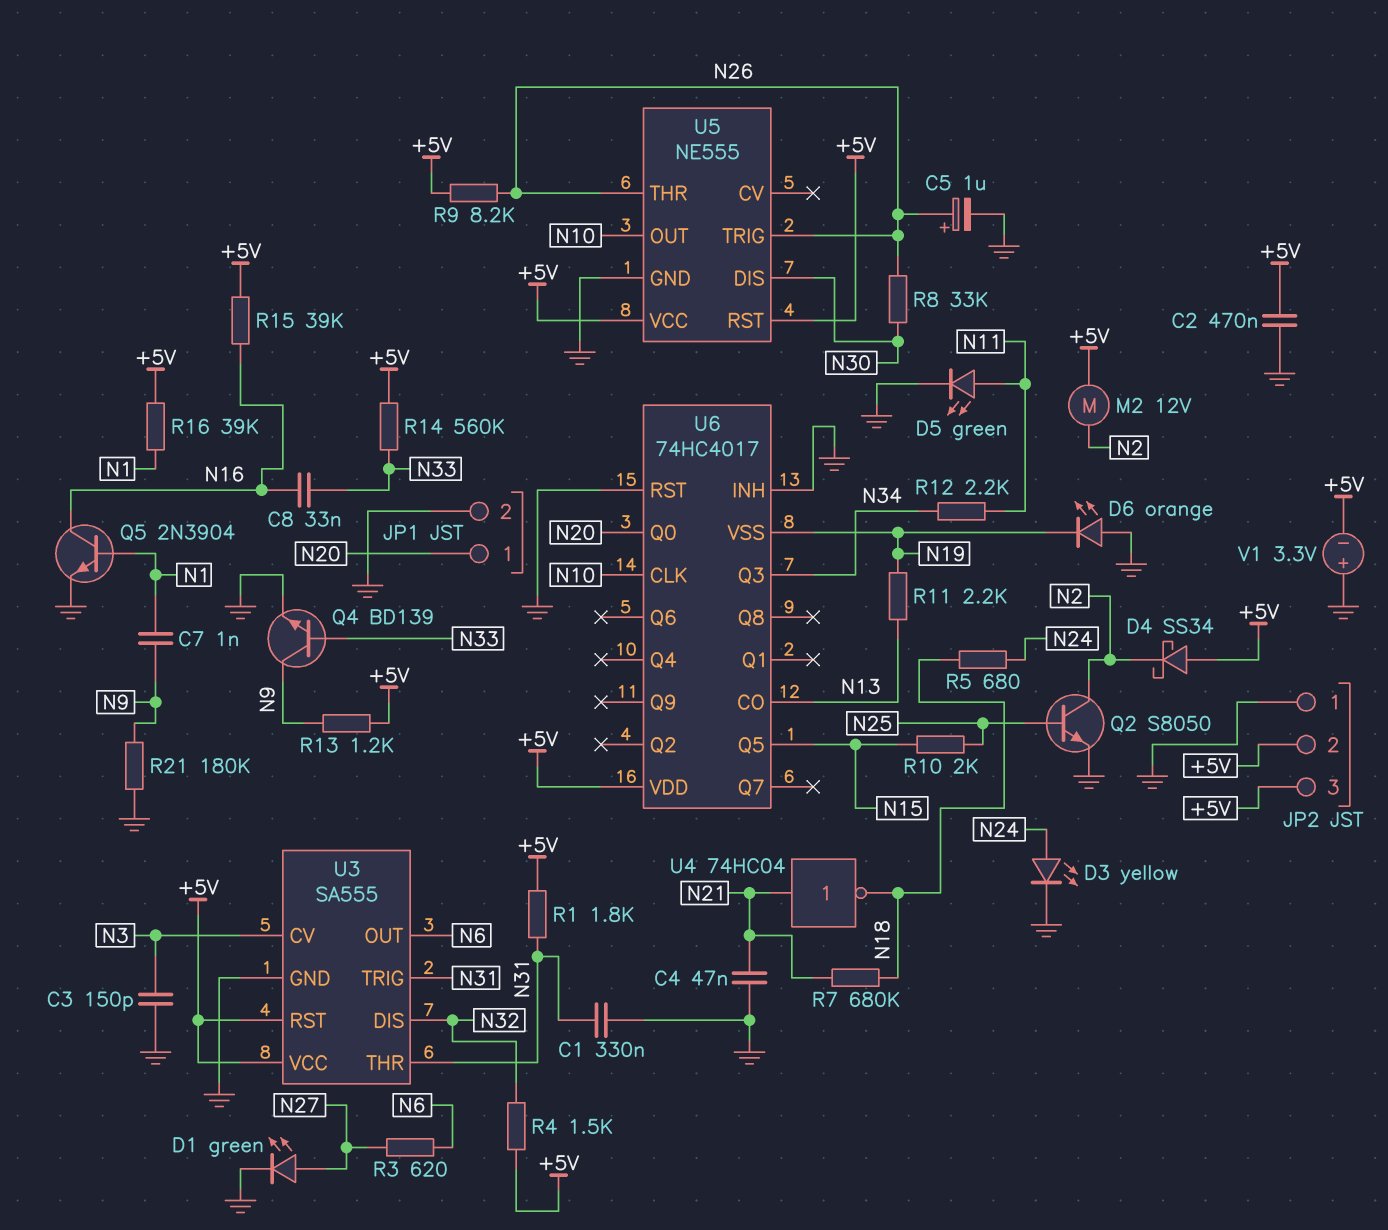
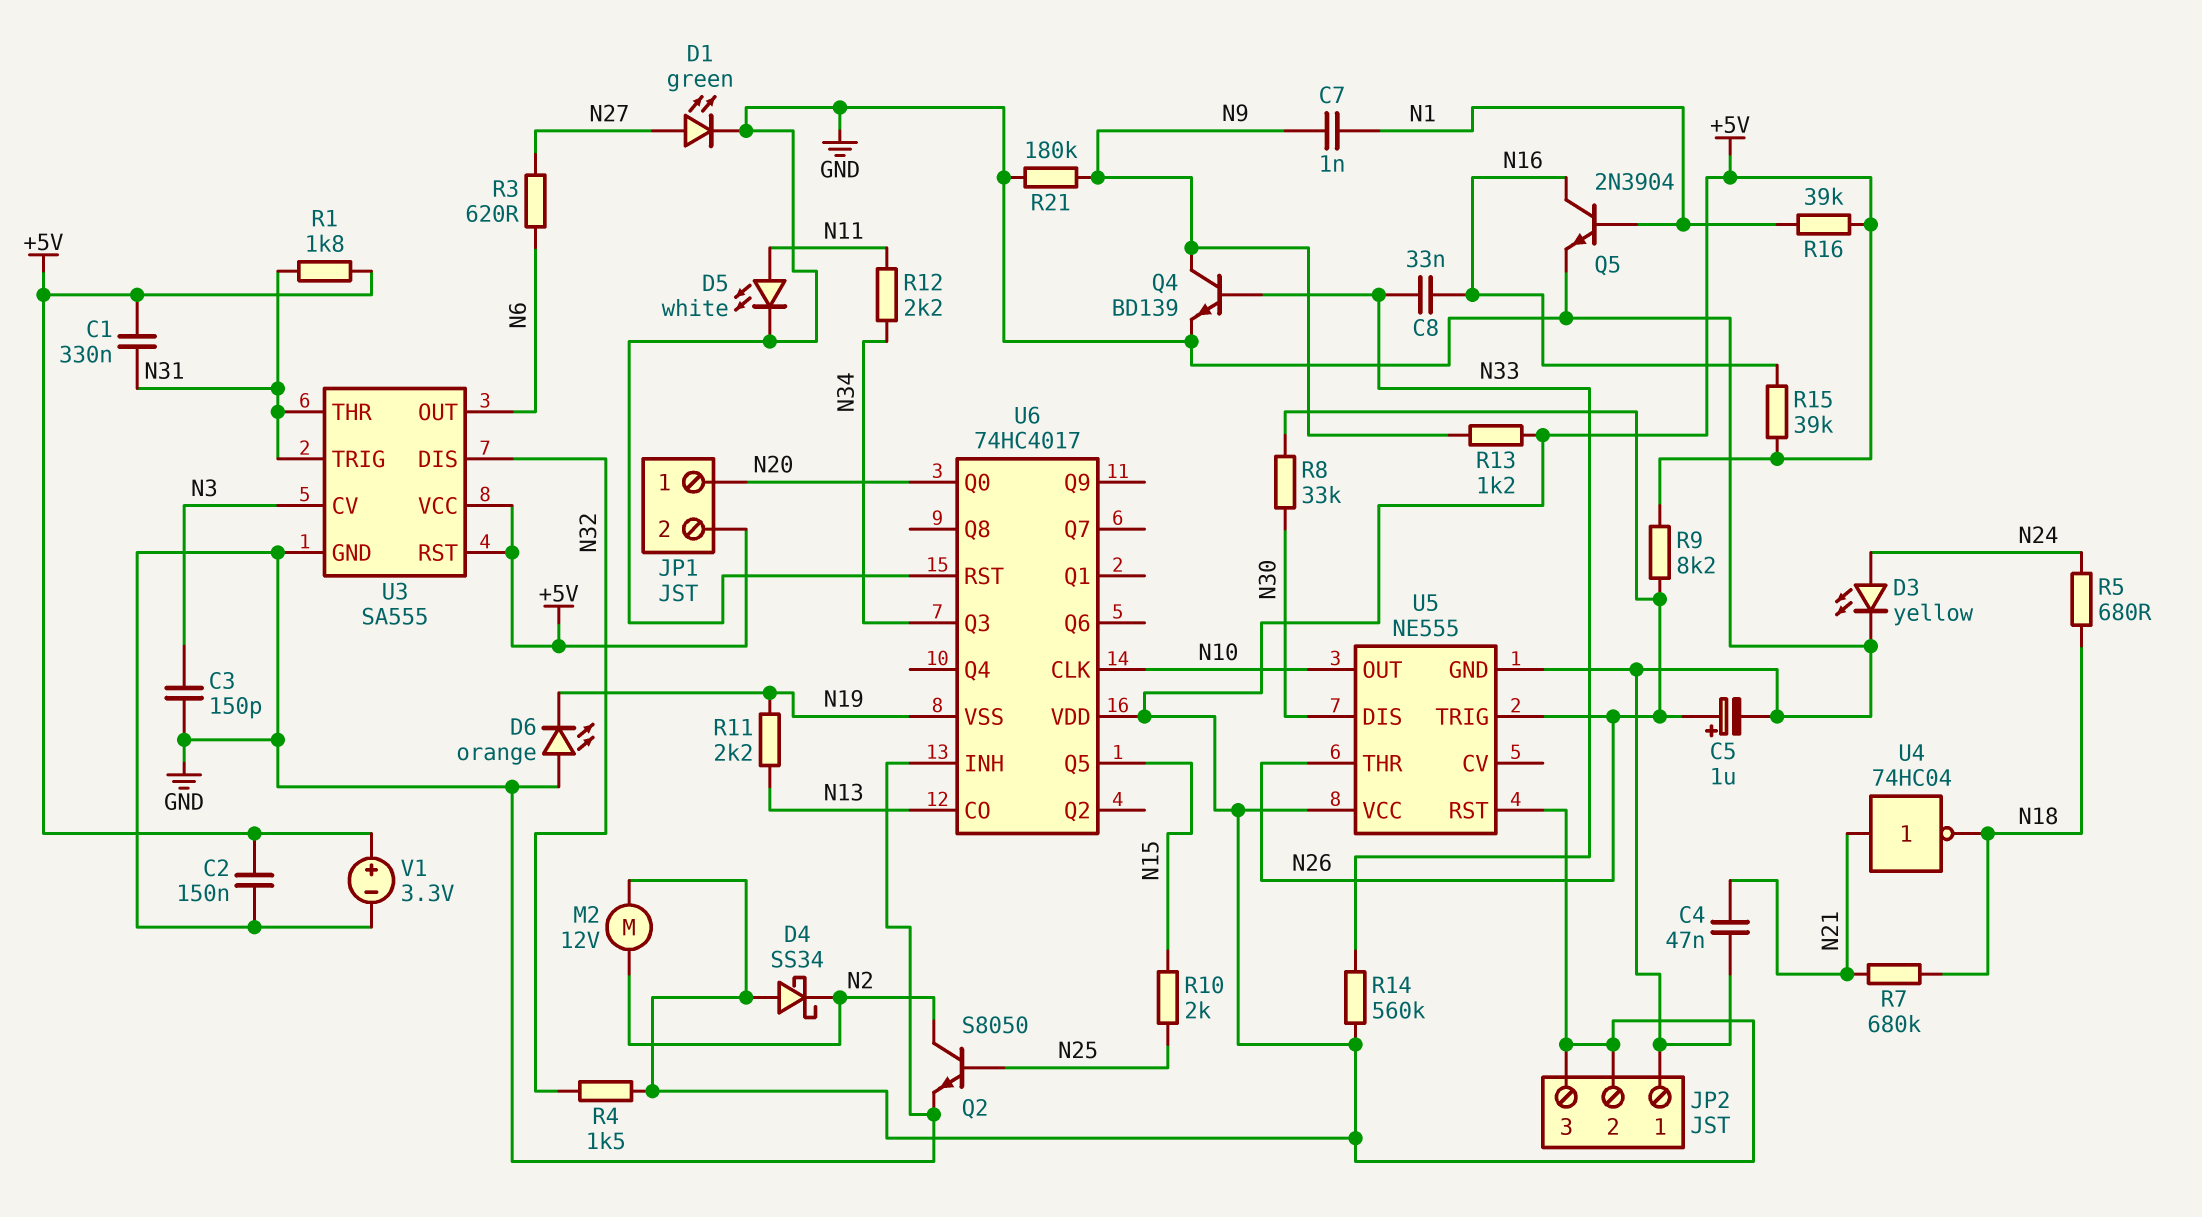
C1: 330nF (GND, N31) -> 330nF (+5V, N31)
C2: 470nF (+5V, GND) -> 150nF (+5V, GND)
D5: LED green (A N11, K GND) -> LED white (A N11, K GND)
JP1 pin 2: GND -> +5V
V1: 3.3V (plus GND, minus +5V) -> 3.3V (plus +5V, minus GND)

